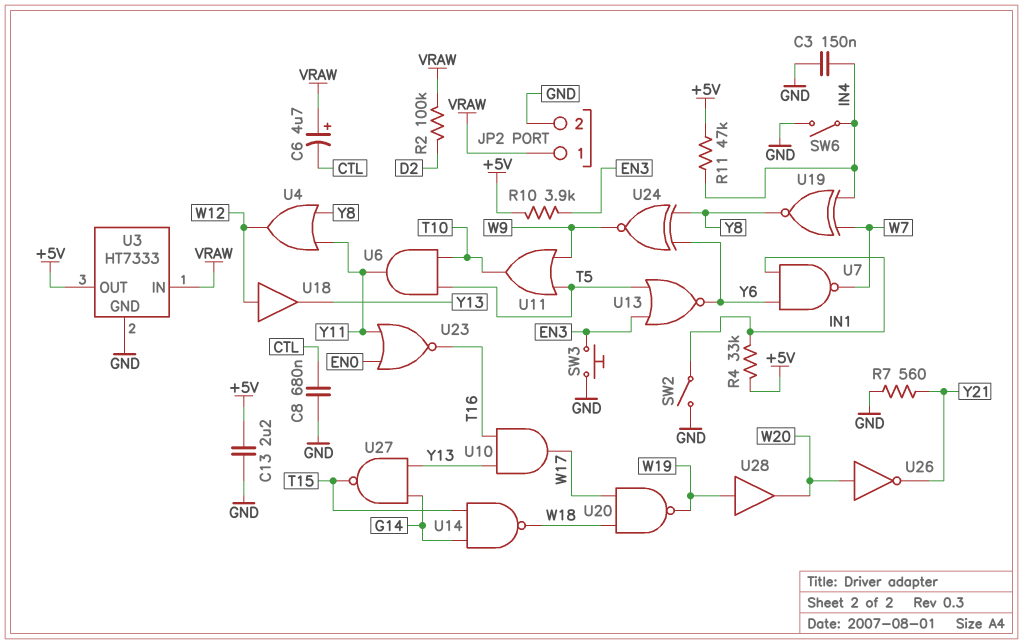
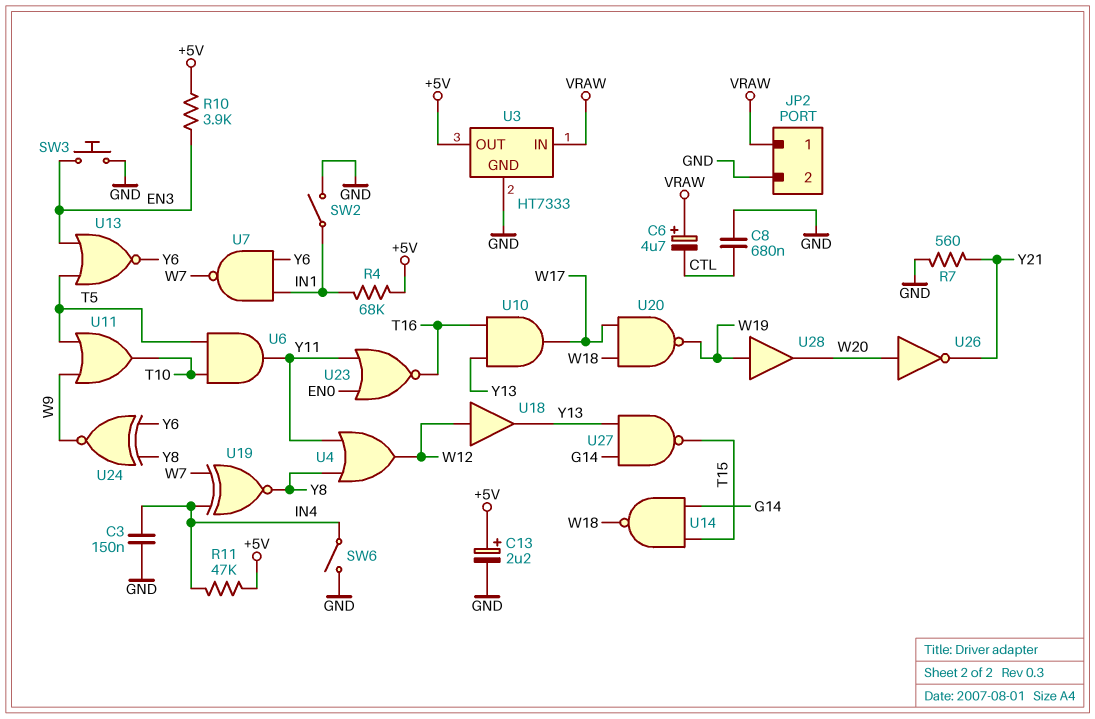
C13: 2.2uF (+5V, GND) -> 2.2uF (plus +5V, minus GND)
R2: 100k (D2, VRAW) -> none
R4: 33k (+5V, IN1) -> 68k (+5V, IN1)

